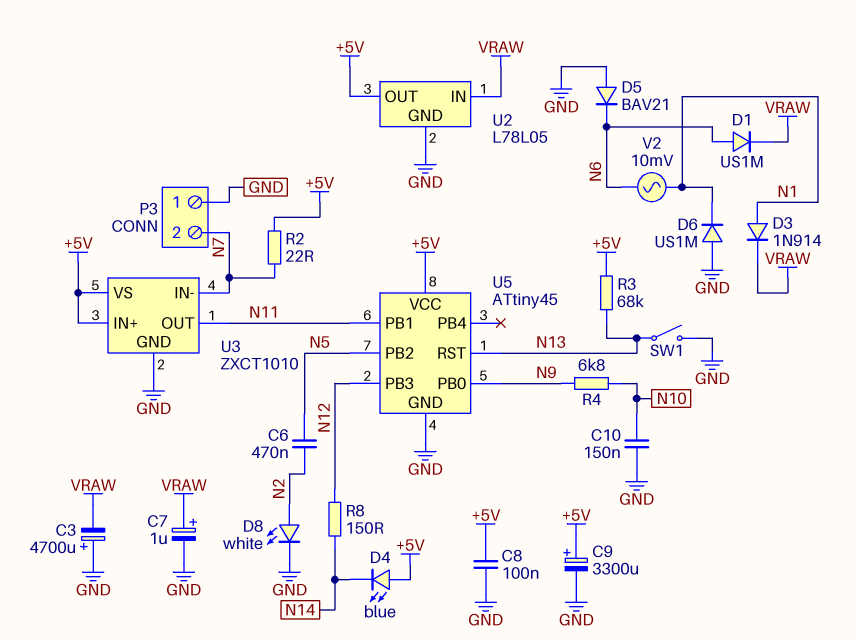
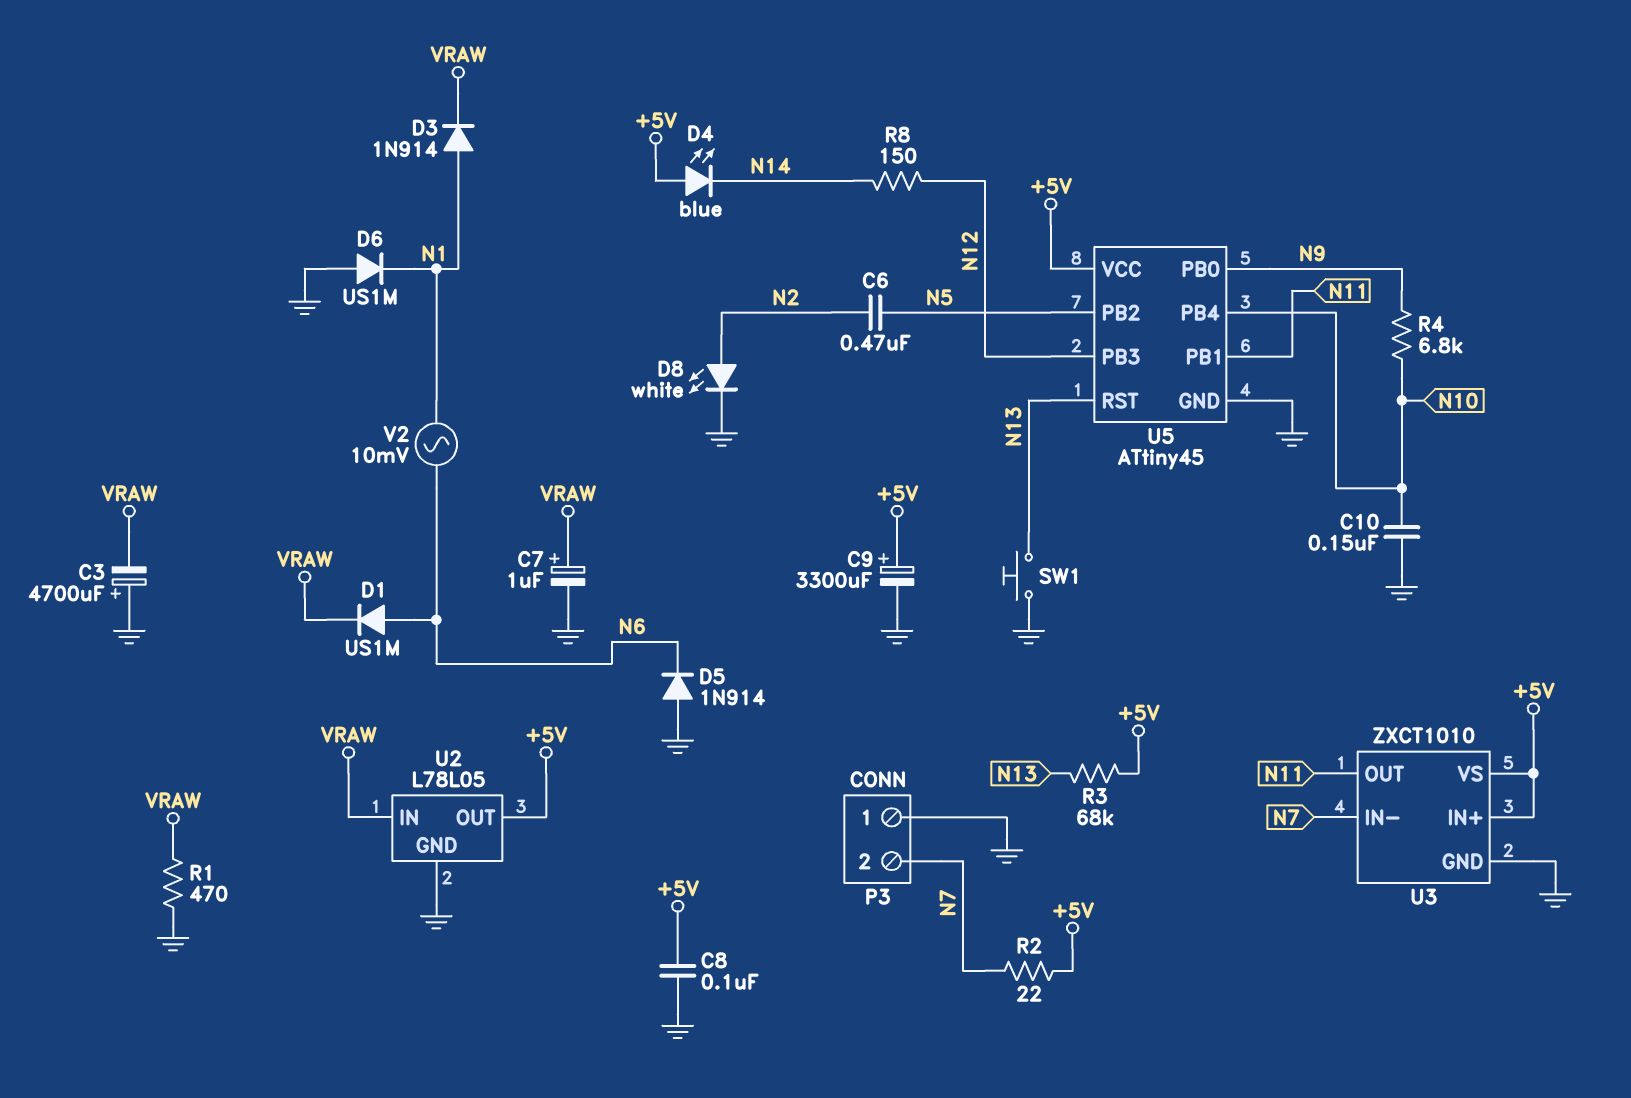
D5: diode BAV21 (A GND, K N6) -> diode 1N914 (A GND, K N6)
R1: none -> 470 (GND, VRAW)
SW1: switch (GND, N13) -> button (GND, N13)
U5 pin PB4: none -> N10

